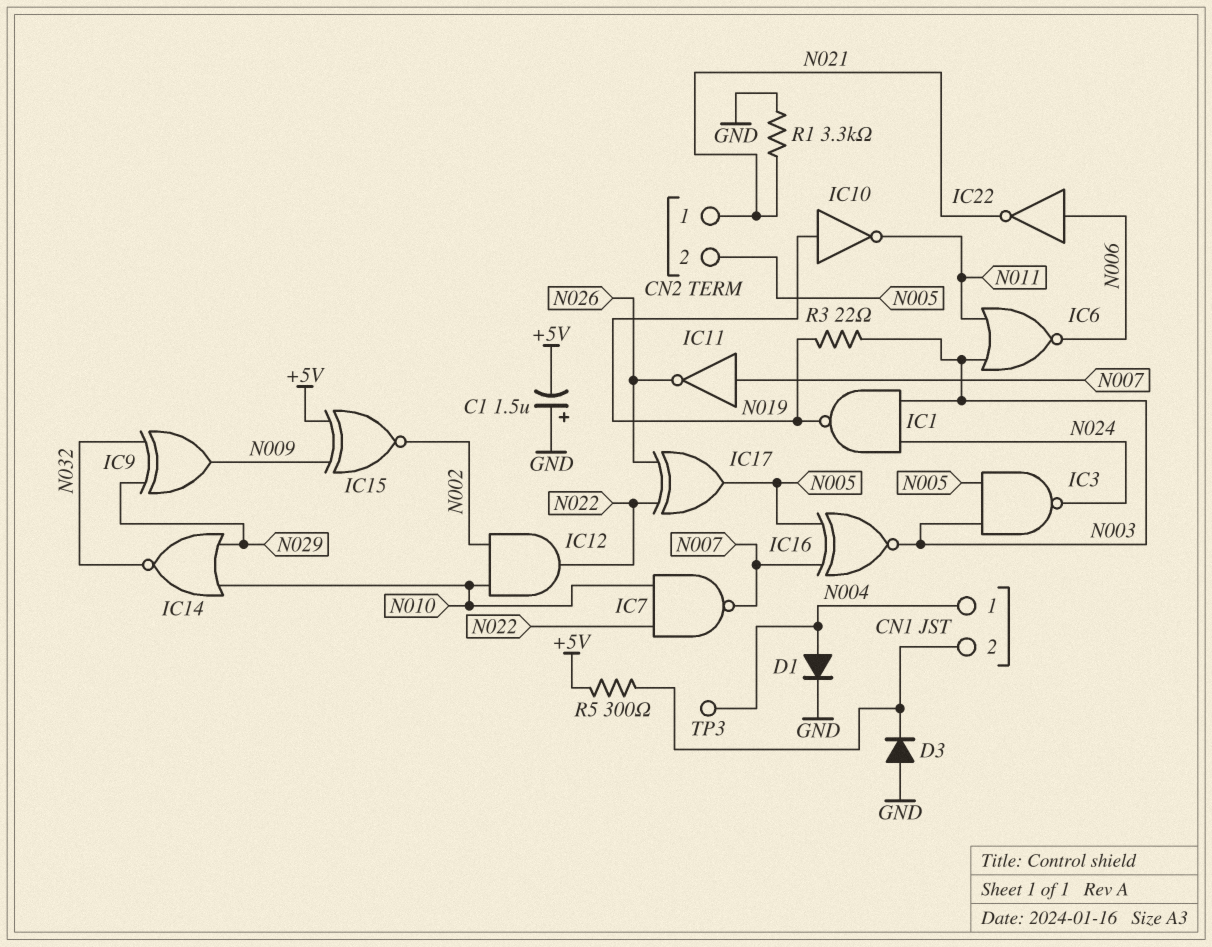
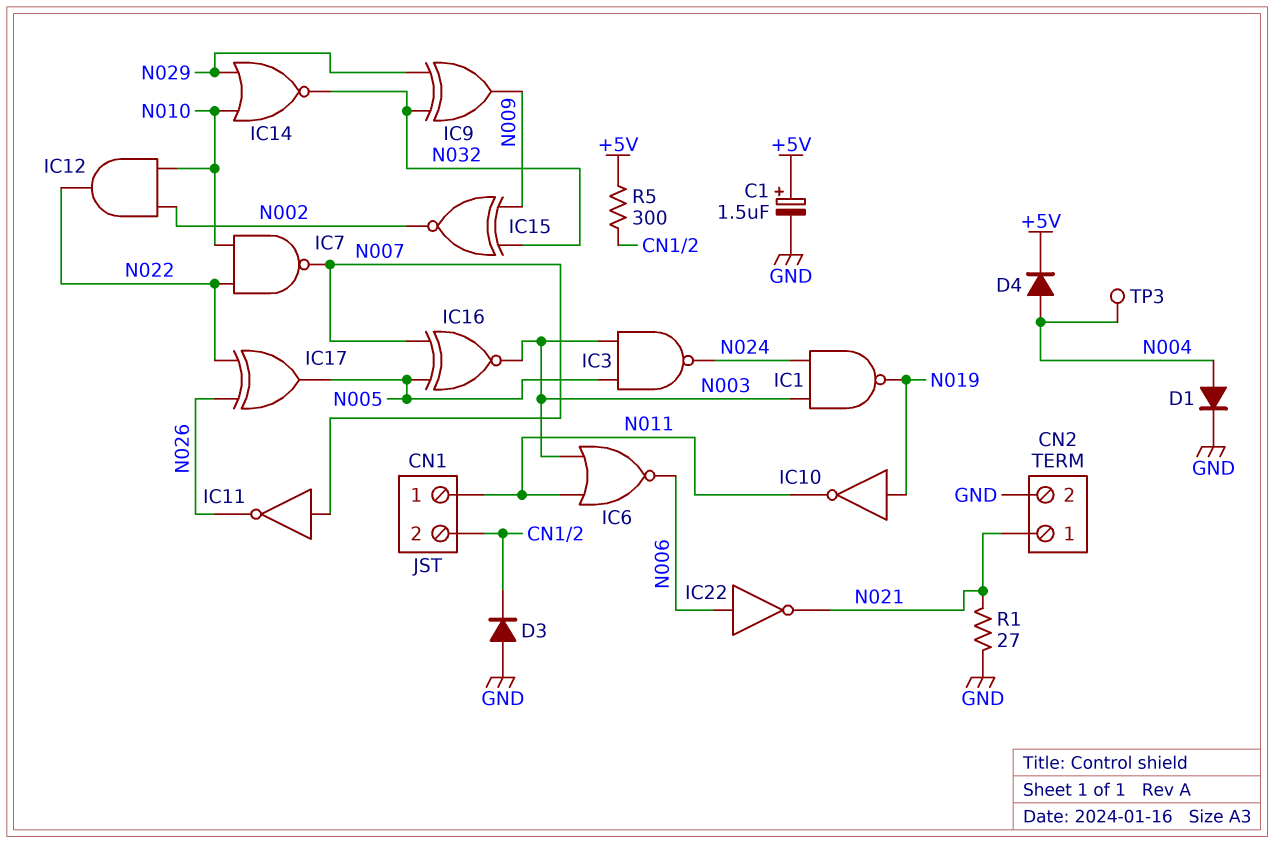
C1: 1.5uF (plus GND, minus +5V) -> 1.5uF (plus +5V, minus GND)
CN1 pin 1: N004 -> N011
CN2 pin 2: N005 -> GND
D4: none -> diode (A N004, K +5V)
IC15: XNOR (in +5V, in N009, out N002) -> XNOR (in N009, in N032, out N002)
R1: 3.3k (GND, N021) -> 27 (GND, N021)
R3: 22 (N003, N019) -> none

